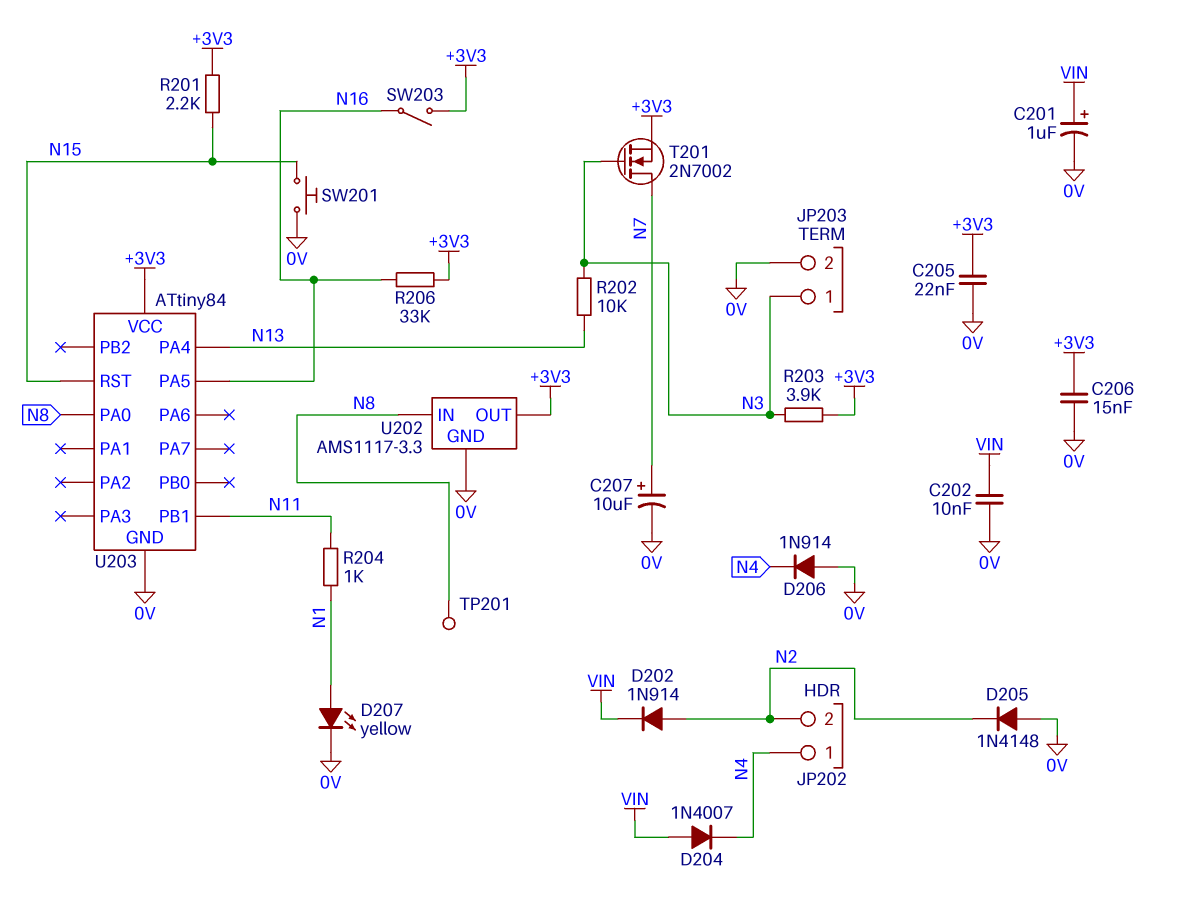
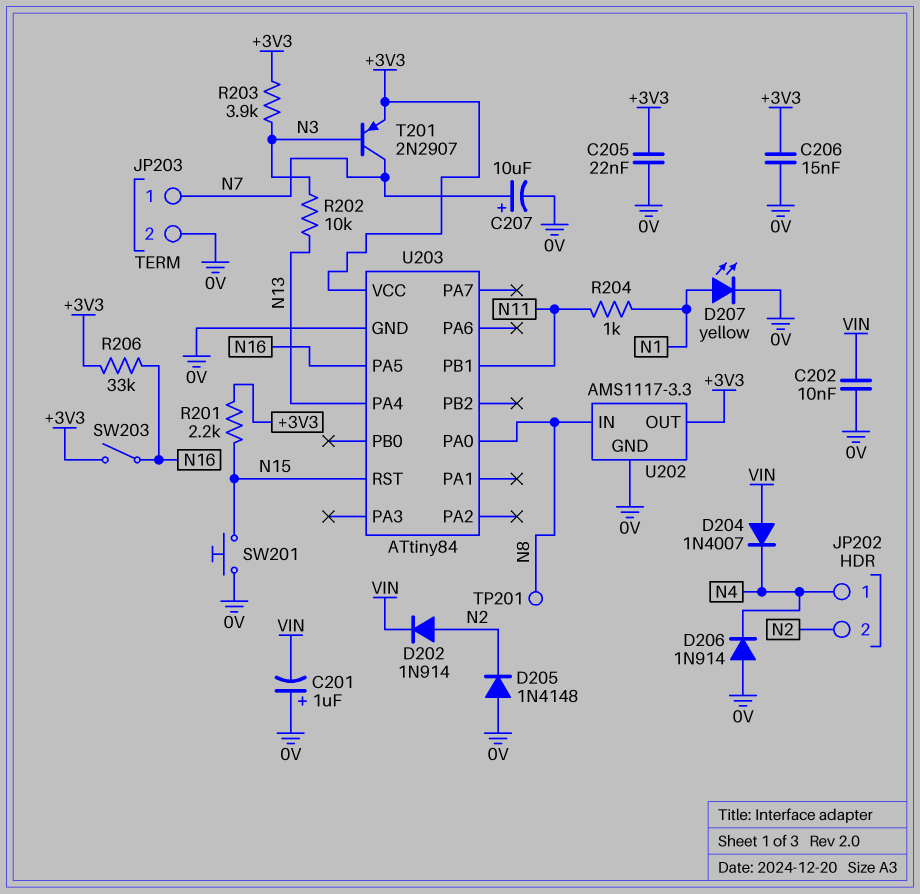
C201: 1uF (plus VIN, minus 0V) -> 1uF (plus 0V, minus VIN)
JP203 pin 1: N3 -> N7
T201: NMOS 2N7002 (G N3, D N7, S +3V3) -> PNP 2N2907 (B N3, C N7, E +3V3)

